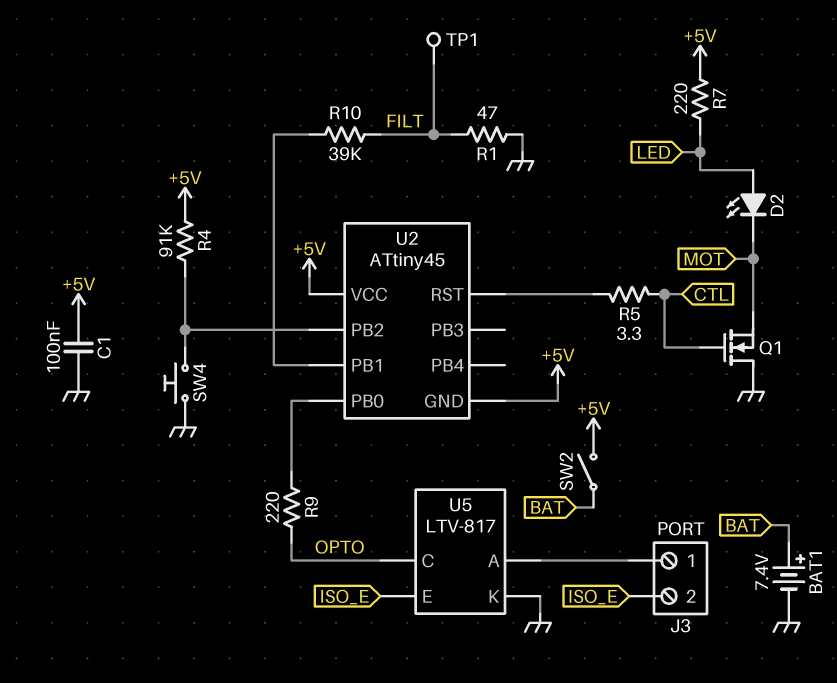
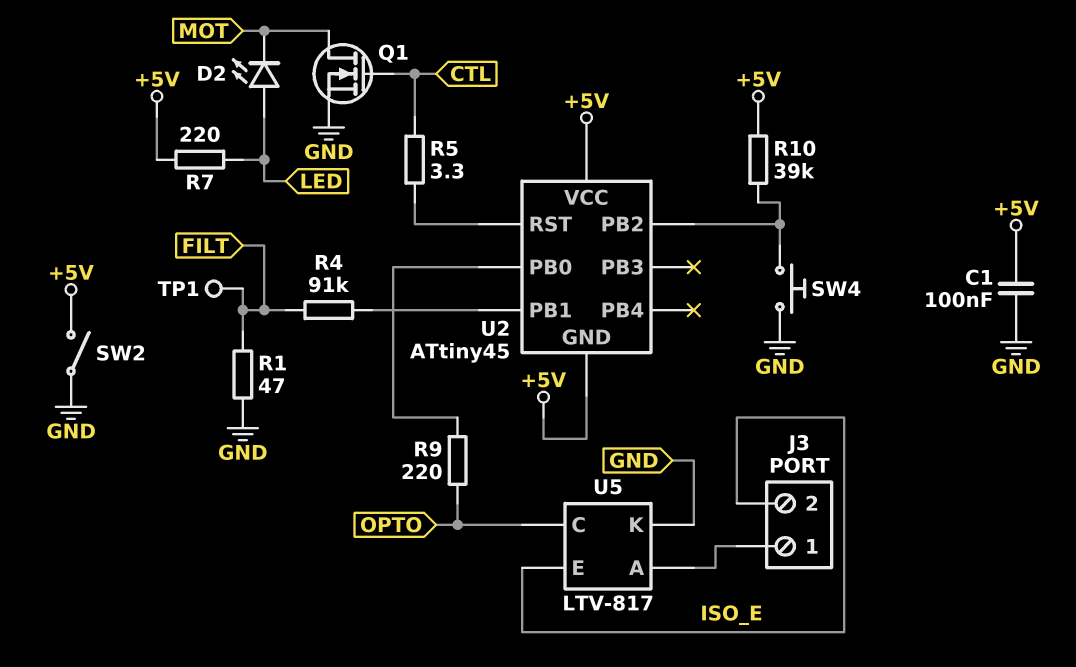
BAT1: 7.4V (plus BAT, minus GND) -> none
Q1: NMOS (G CTL, D GND, S MOT) -> NMOS (G CTL, D MOT, S GND)
R4: 91k (+5V, U2/PB2) -> 91k (FILT, U2/PB1)
R10: 39k (FILT, U2/PB1) -> 39k (+5V, U2/PB2)
SW2: switch (+5V, BAT) -> switch (+5V, GND)

